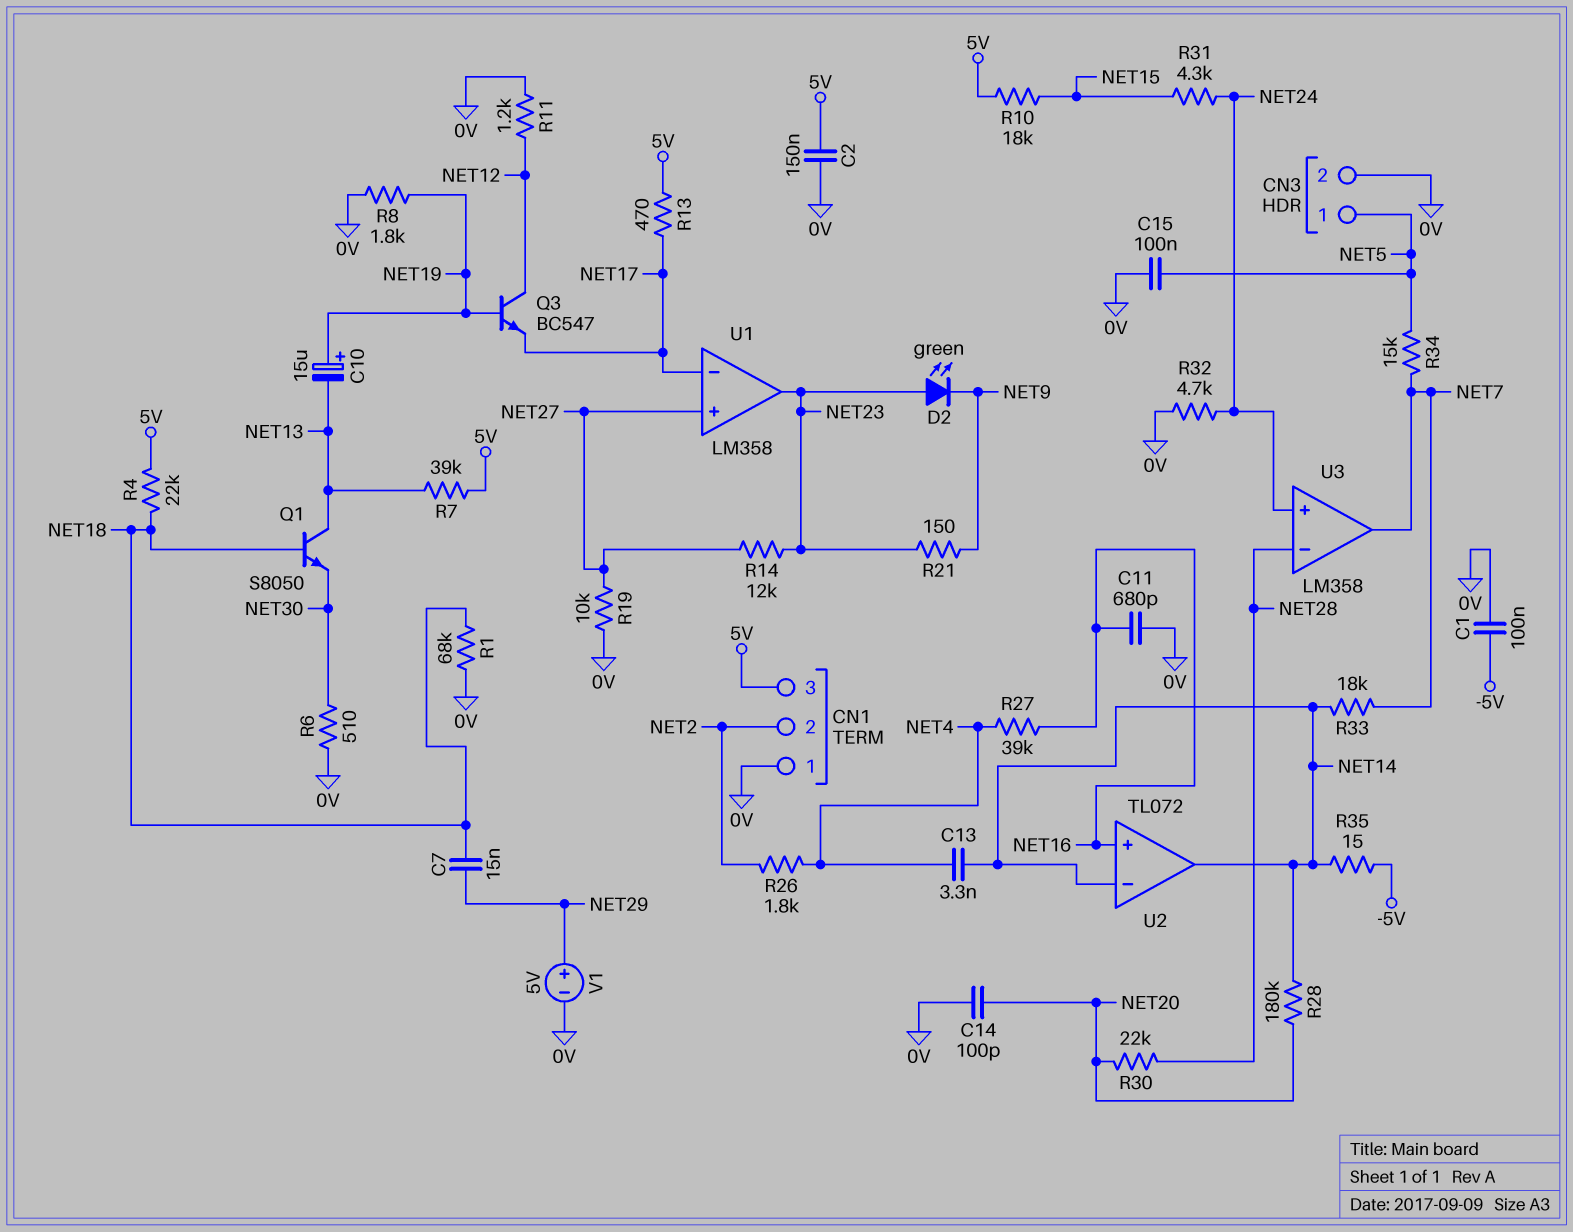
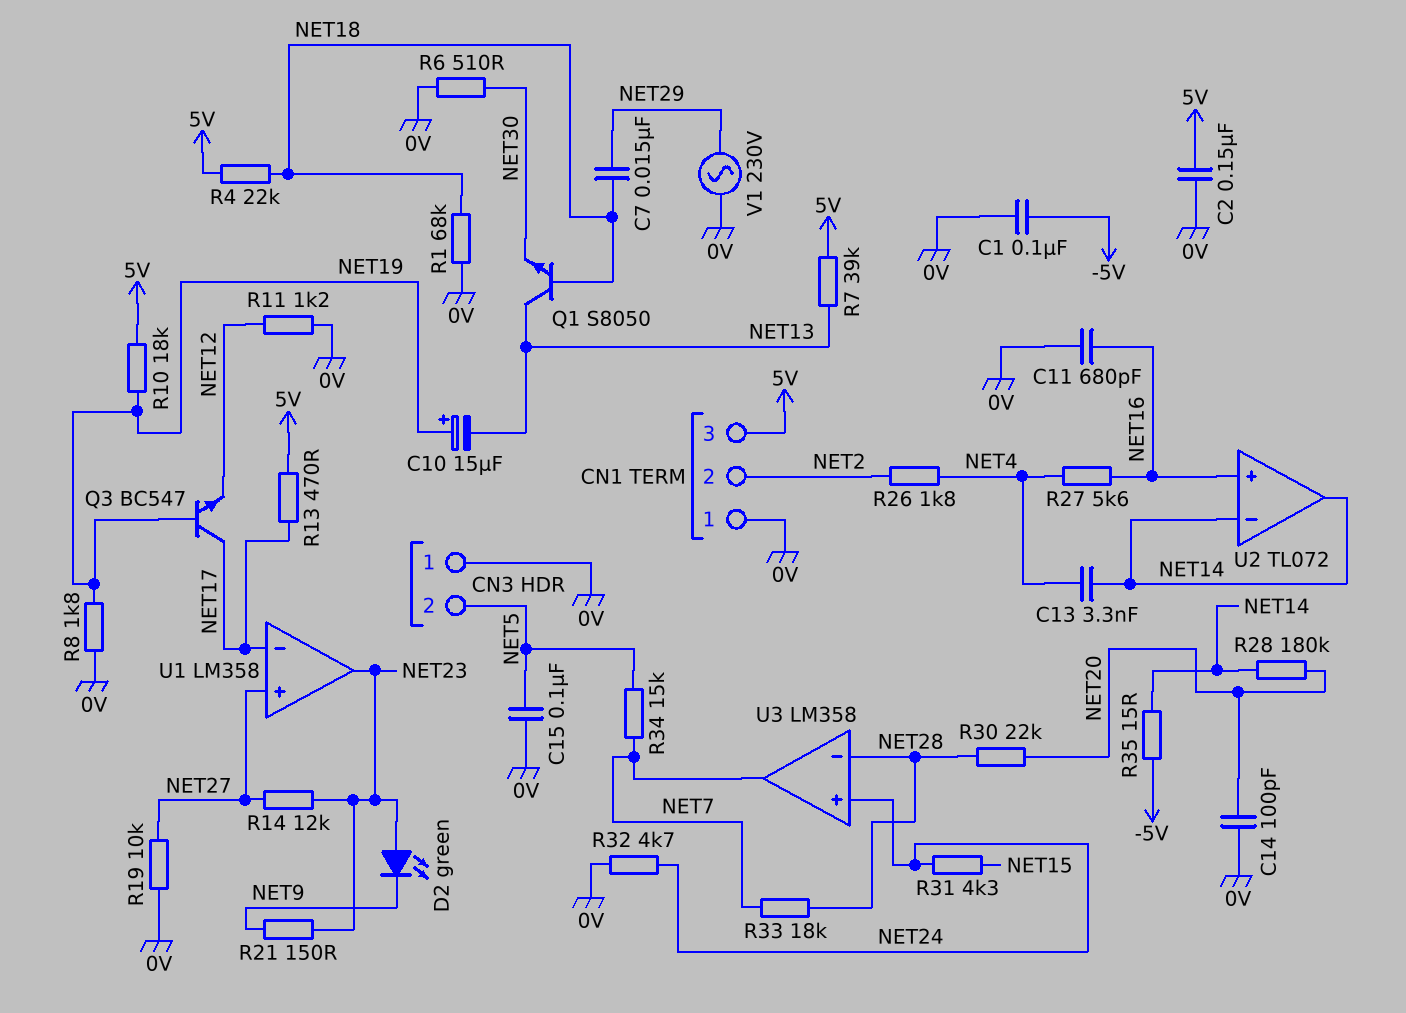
CN3 pin 1: NET5 -> 0V
CN3 pin 2: 0V -> NET5
Q3: NPN BC547 (B NET19, C NET12, E NET17) -> NPN BC547 (B NET19, C NET17, E NET12)
R10: 18k (5V, NET15) -> 18k (5V, NET19)
R27: 39k (NET4, NET16) -> 5.6k (NET4, NET16)
R33: 18k (NET7, NET14) -> 18k (NET7, NET28)
V1: 5V (plus NET29, minus 0V) -> AC 230V (0V, NET29)

